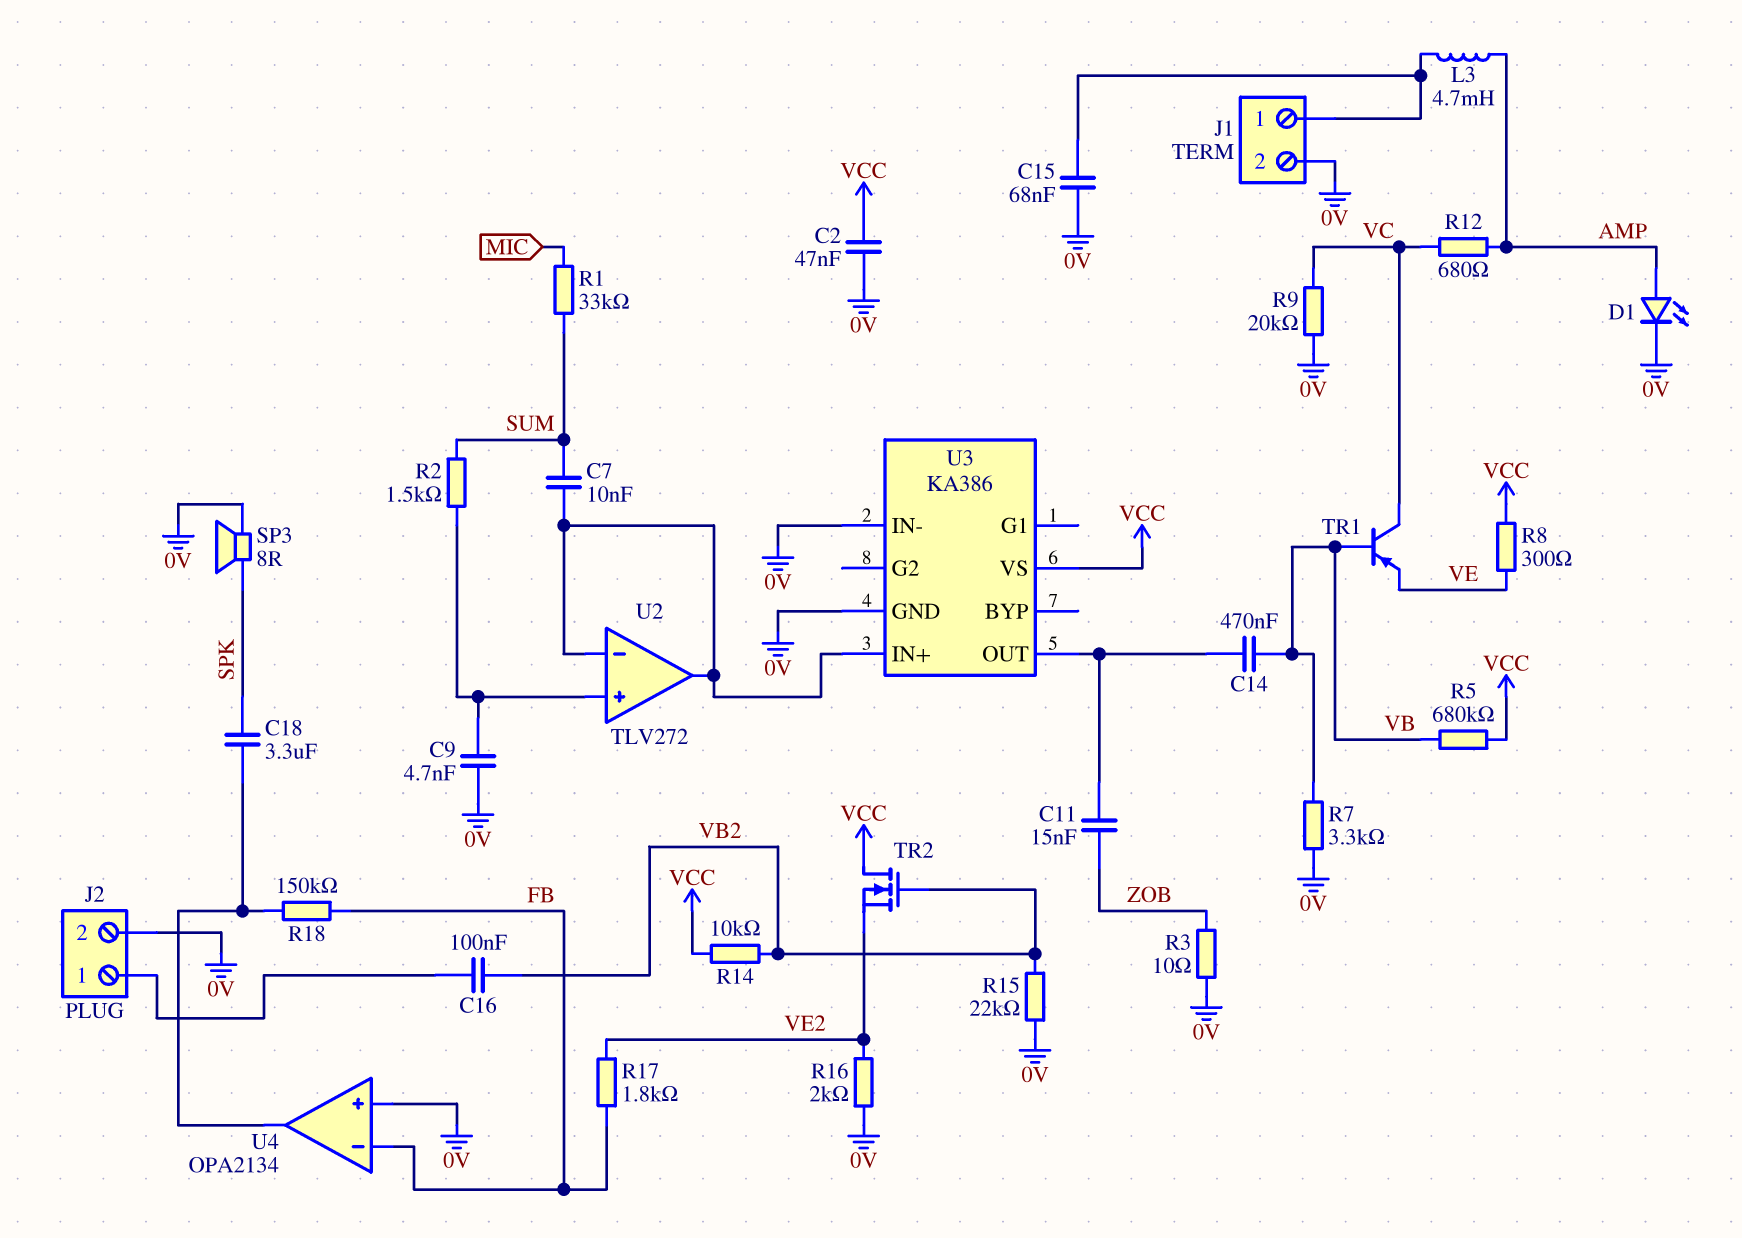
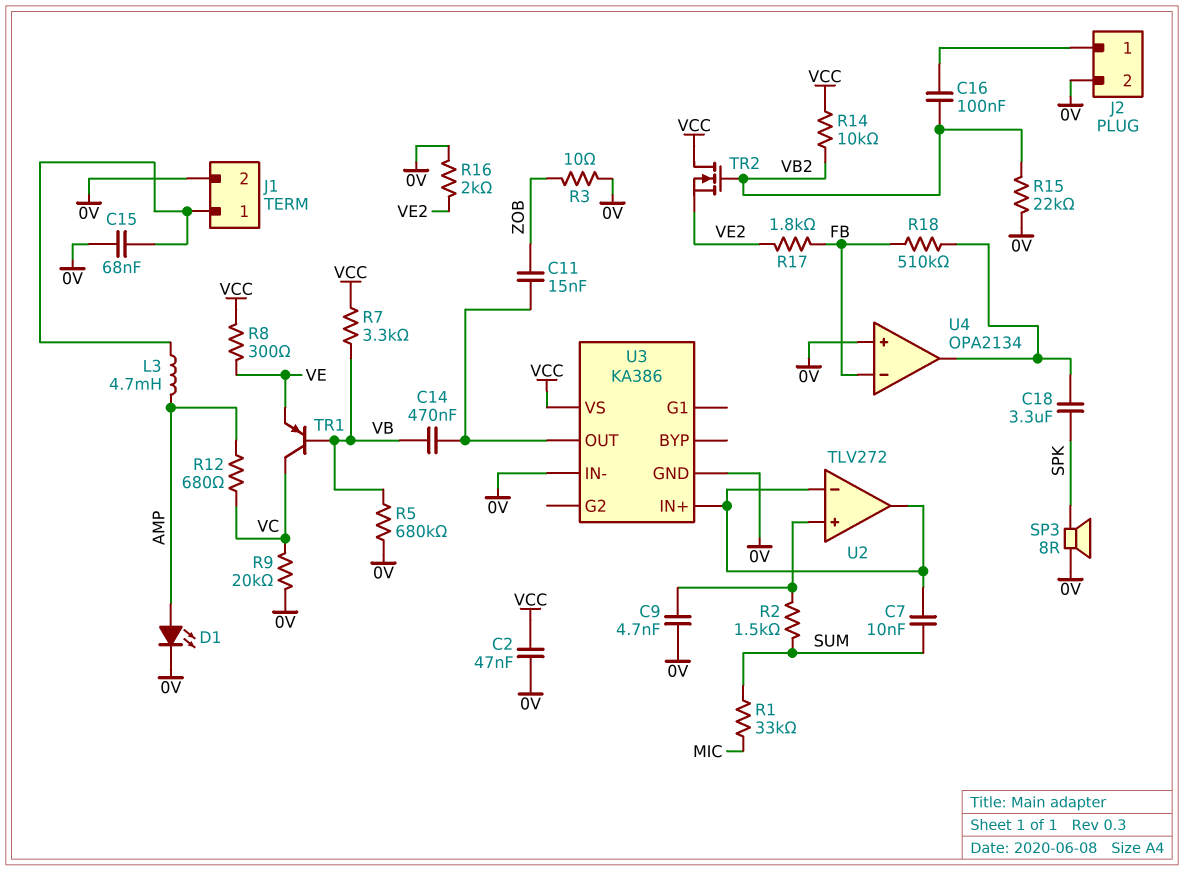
R5: 680k (VB, VCC) -> 680k (0V, VB)
R7: 3.3k (0V, VB) -> 3.3k (VB, VCC)
R18: 150k (FB, U4/out) -> 510k (FB, U4/out)

